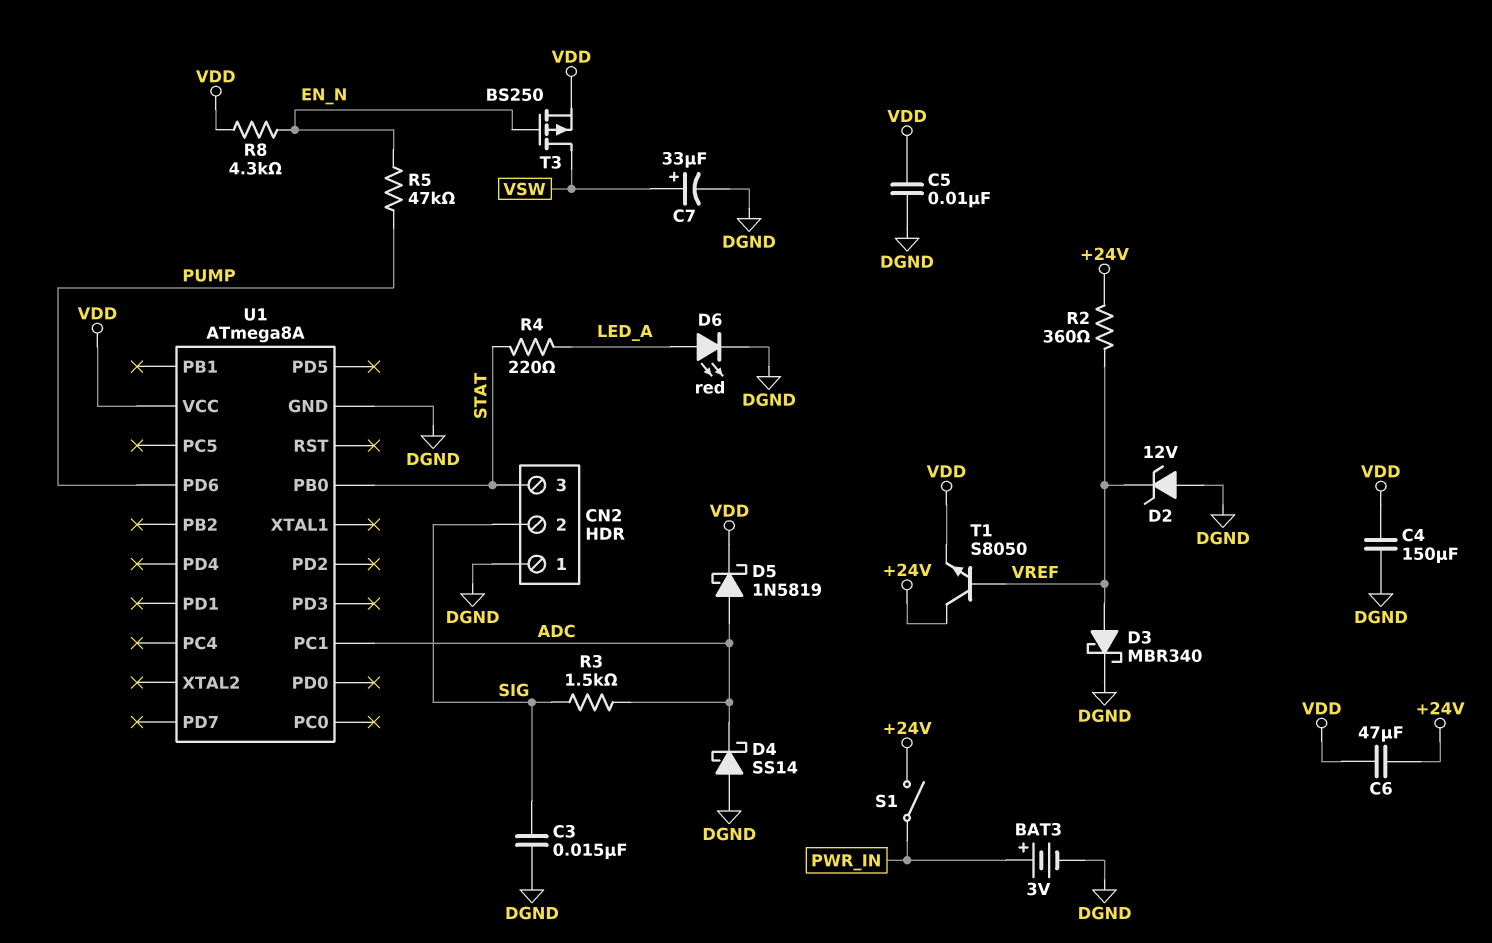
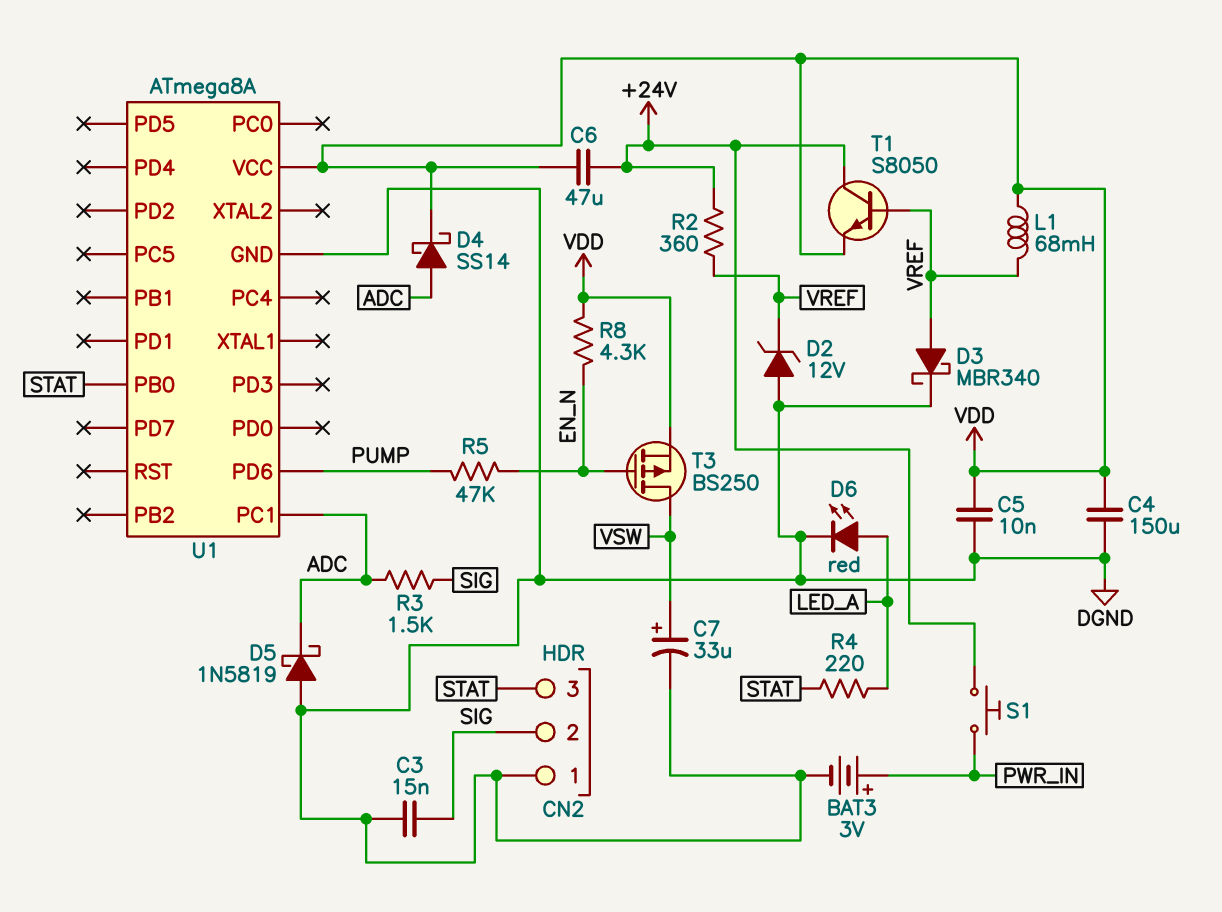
D4: schottky SS14 (A DGND, K ADC) -> schottky SS14 (A ADC, K VDD)
D5: schottky 1N5819 (A ADC, K VDD) -> schottky 1N5819 (A DGND, K ADC)
L1: none -> 68mH (VDD, VREF)
S1: switch (+24V, PWR_IN) -> button (+24V, PWR_IN)

